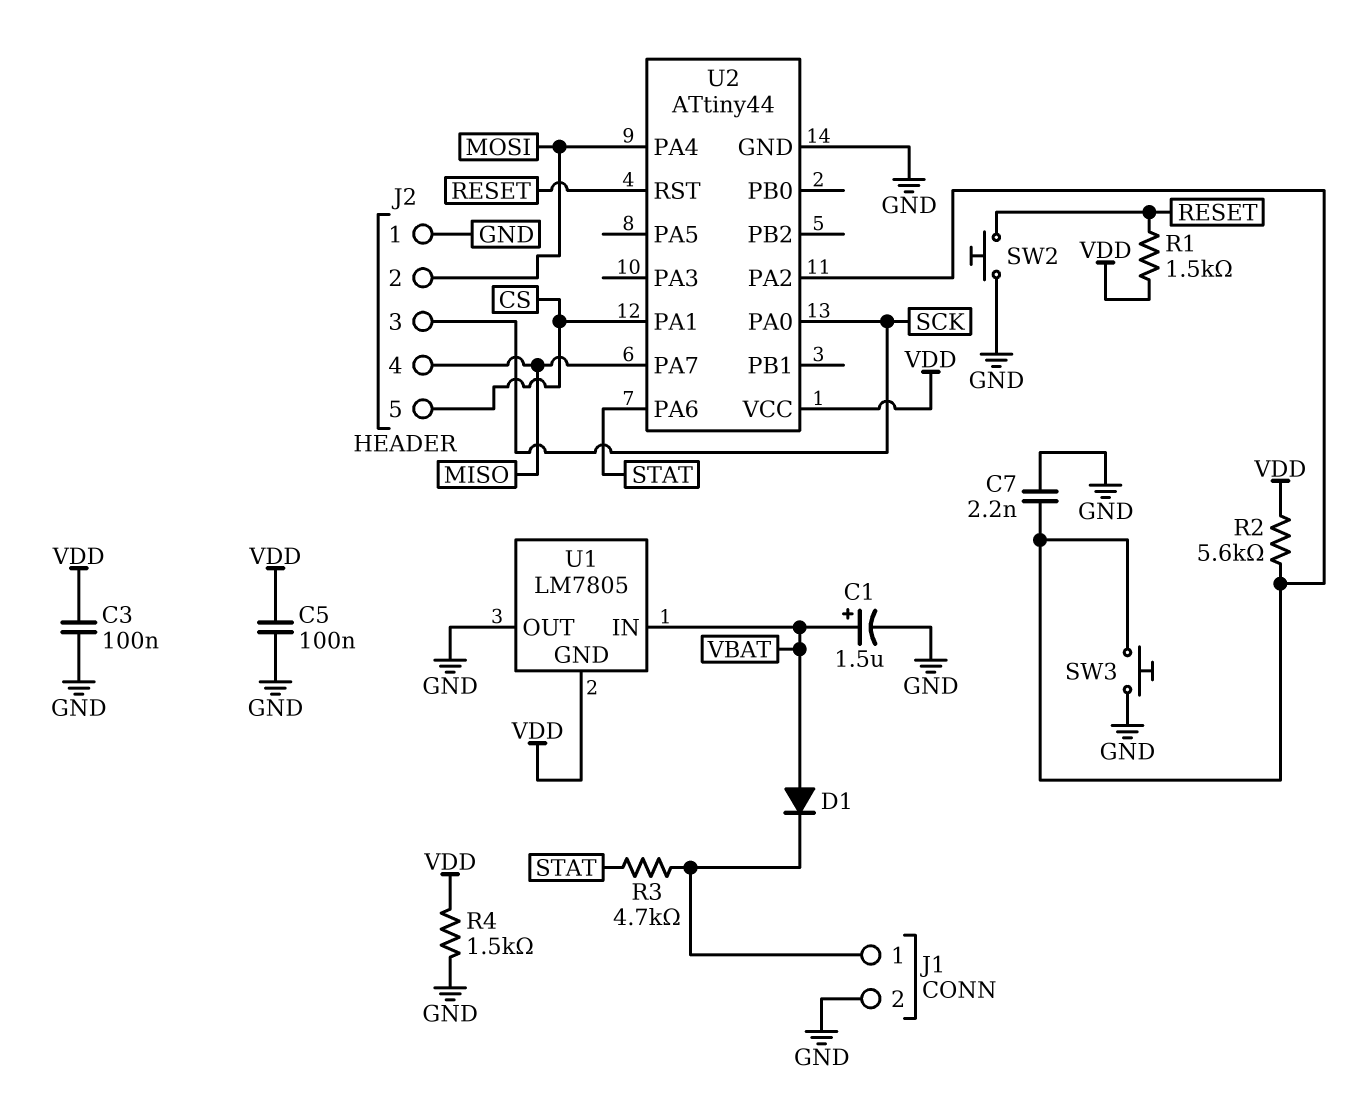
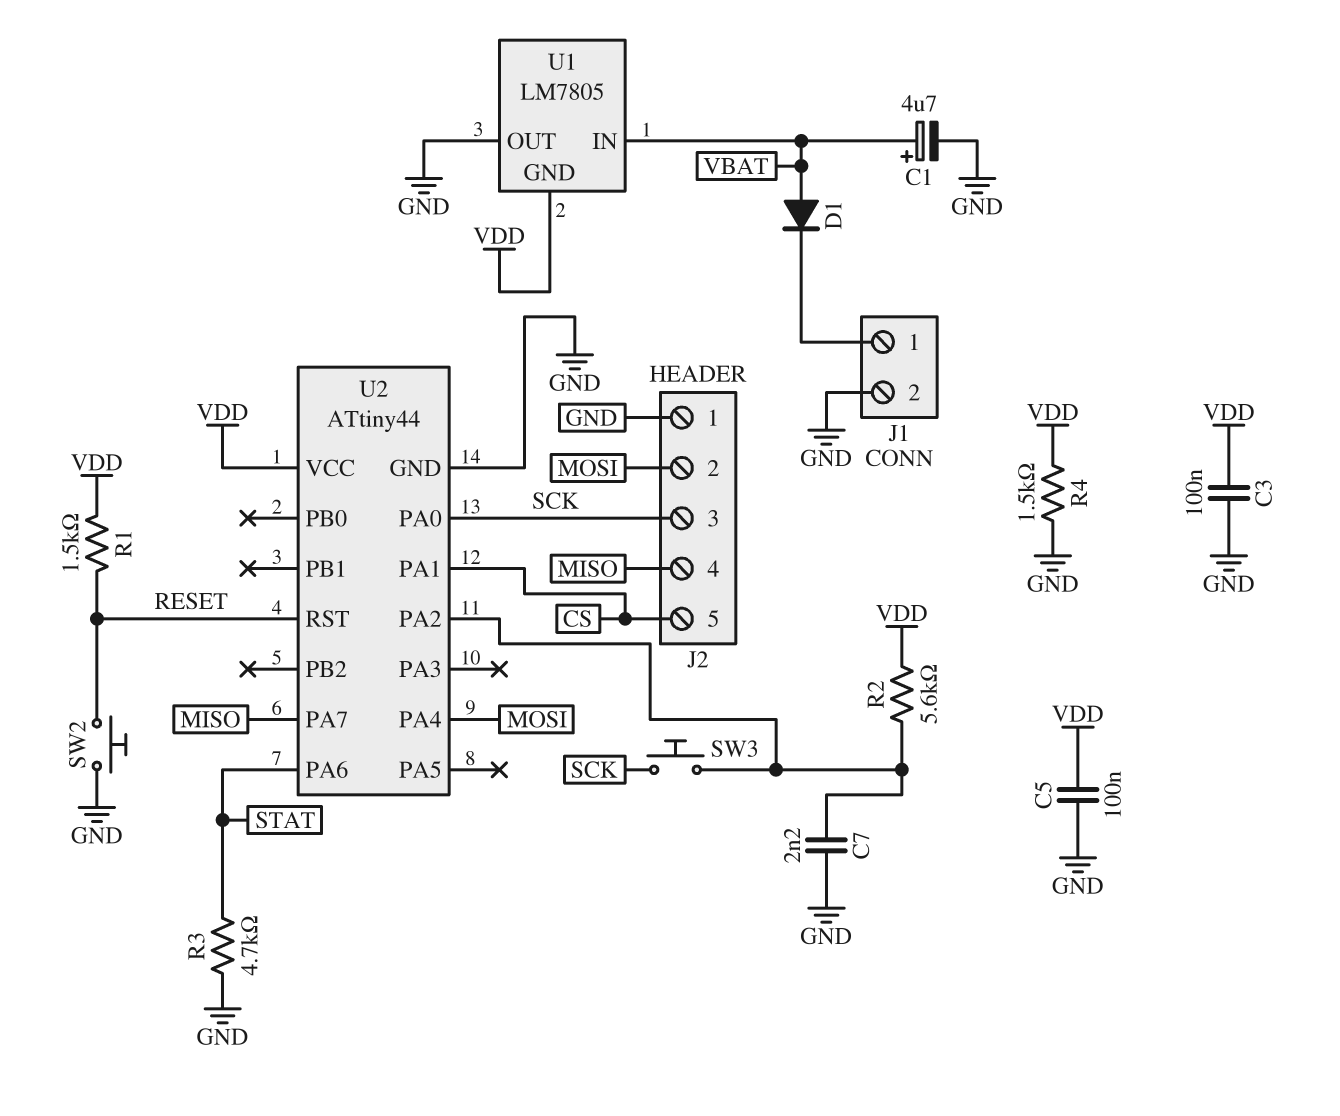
C1: 1.5uF (plus VBAT, minus GND) -> 4.7uF (plus VBAT, minus GND)
R3: 4.7k (J1/1, STAT) -> 4.7k (GND, STAT)
SW3: button (GND, U2/PA2) -> button (SCK, U2/PA2)

